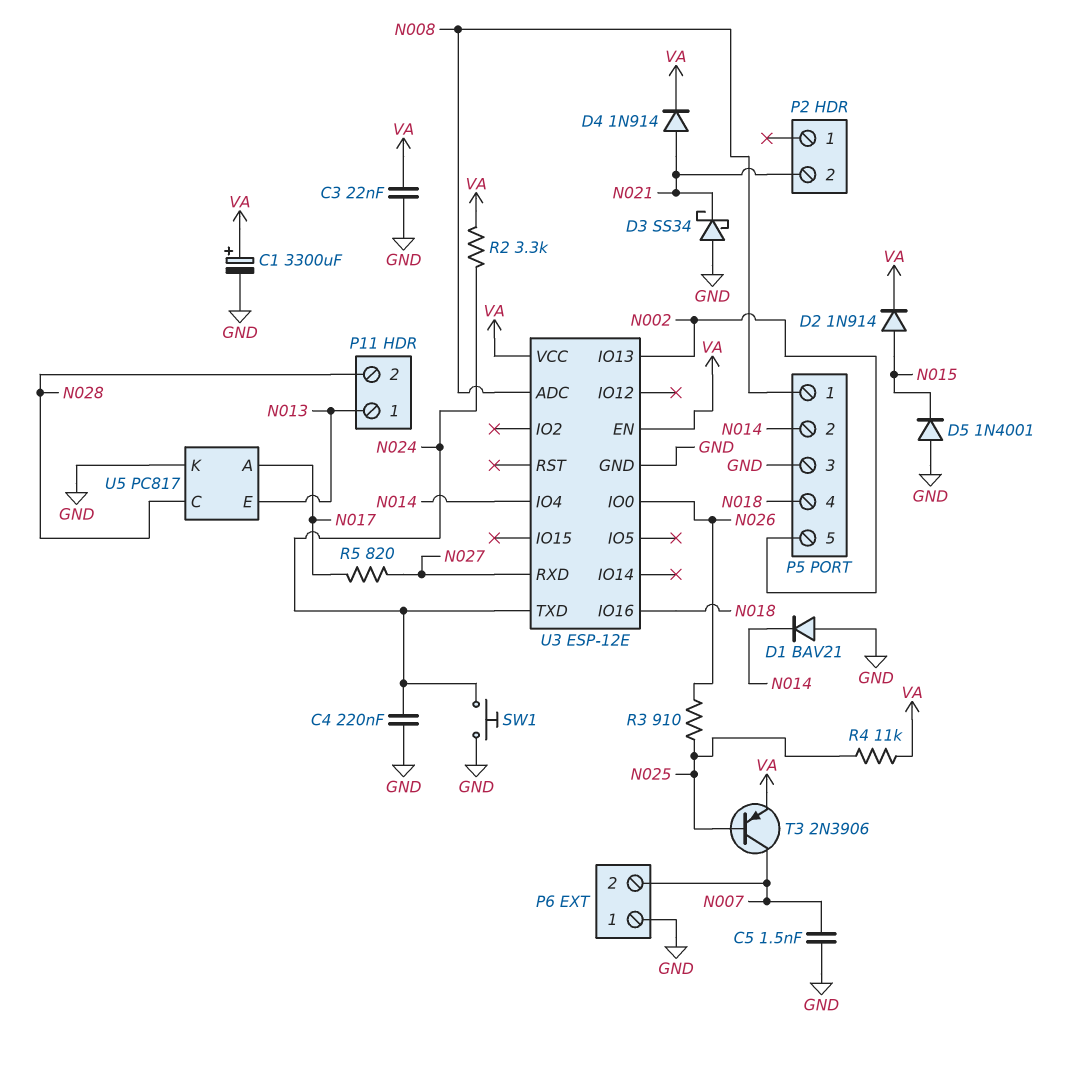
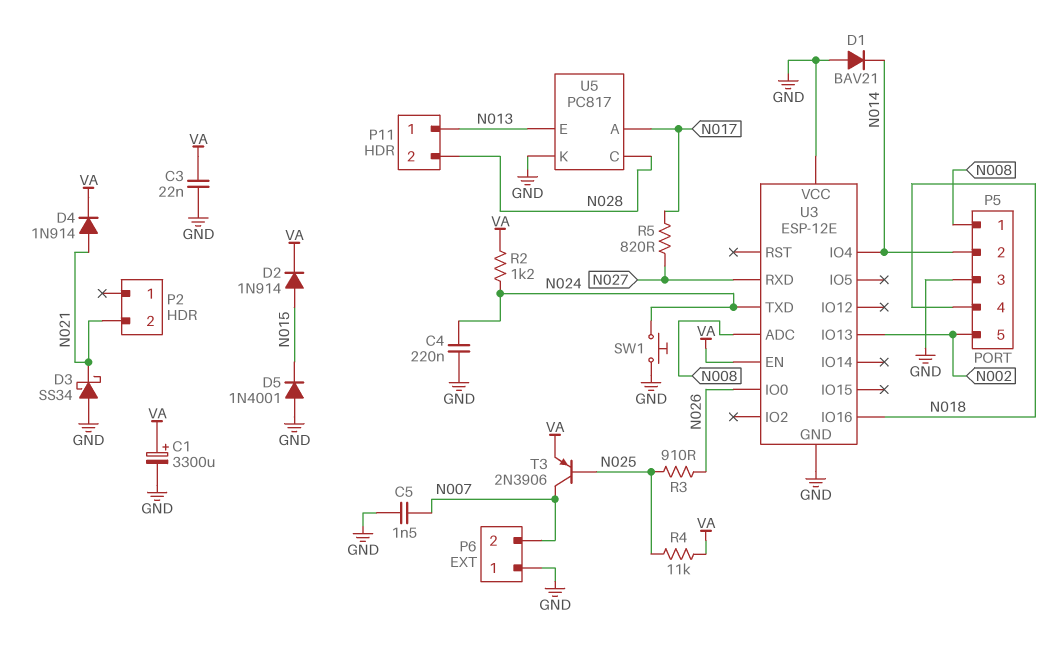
R2: 3.3k (N024, VA) -> 1.2k (N024, VA)
U3 pin VCC: VA -> GND

